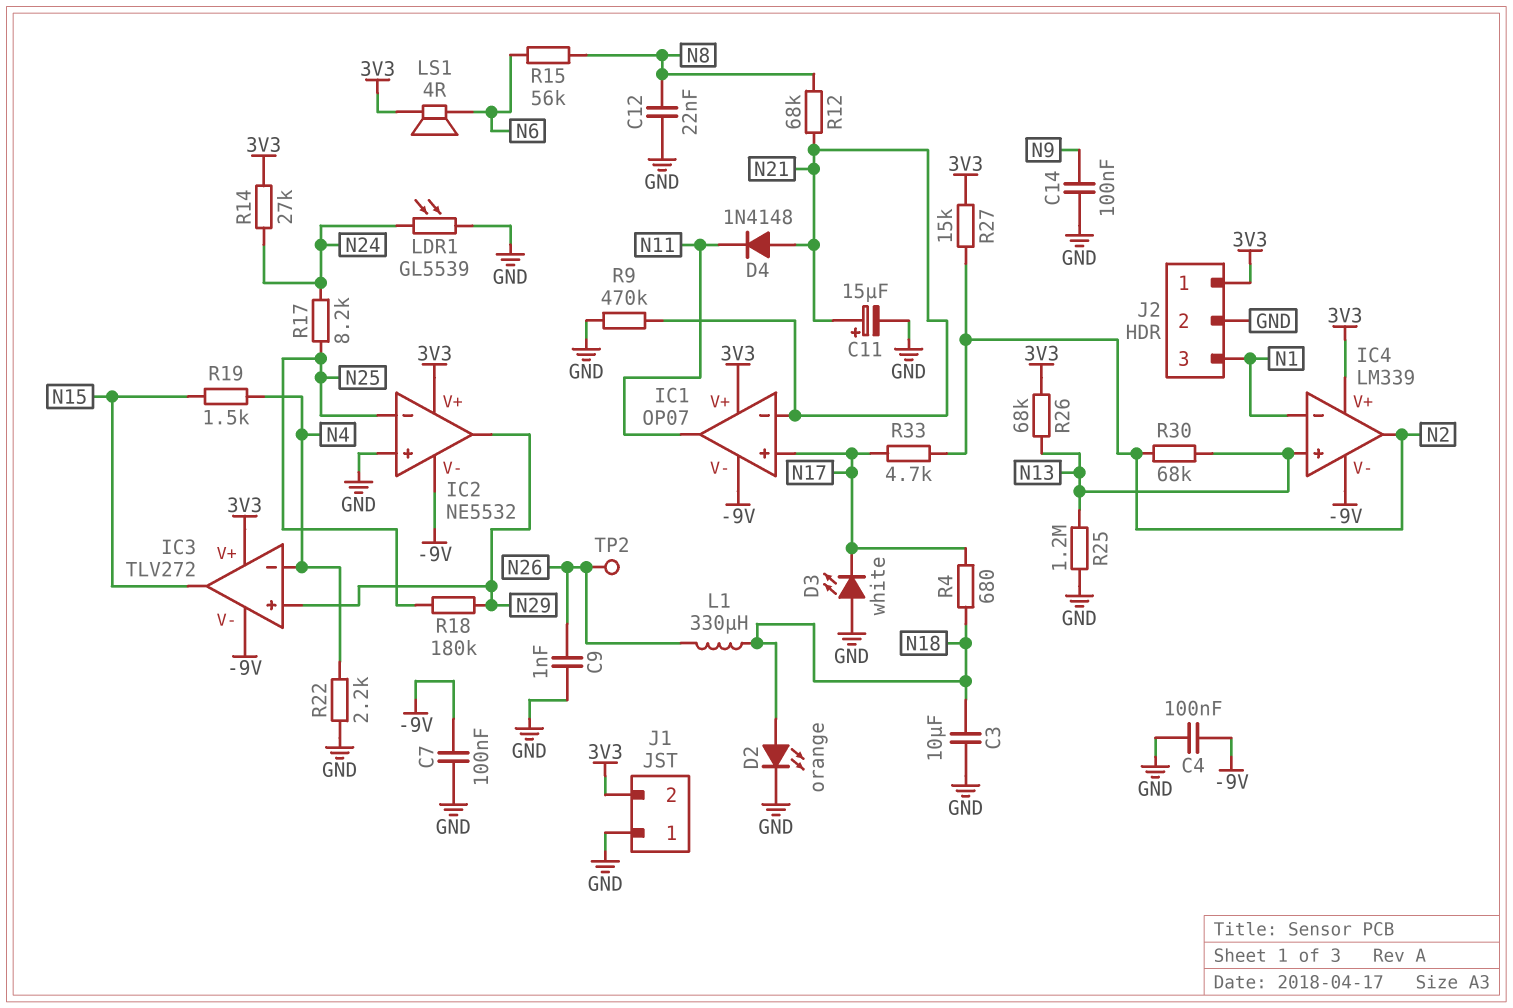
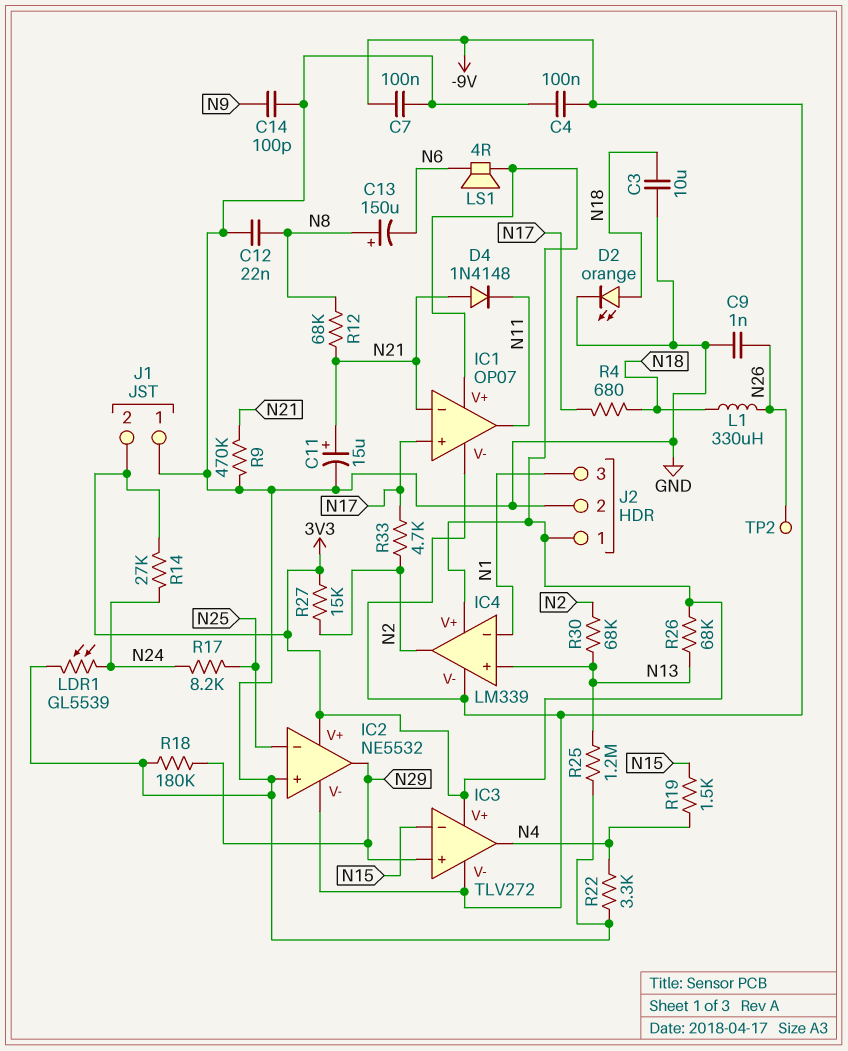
C13: none -> 150uF (plus N8, minus N6)
C14: 100nF (GND, N9) -> 100pF (GND, N9)
D3: LED white (A GND, K N17) -> none
IC3 pin in-: N4 -> N15
IC3 pin out: N15 -> N4
R15: 56k (N6, N8) -> none
R18: 180k (N25, N29) -> 180k (GND, N29)
R22: 2.2k (GND, N4) -> 3.3k (GND, N4)

